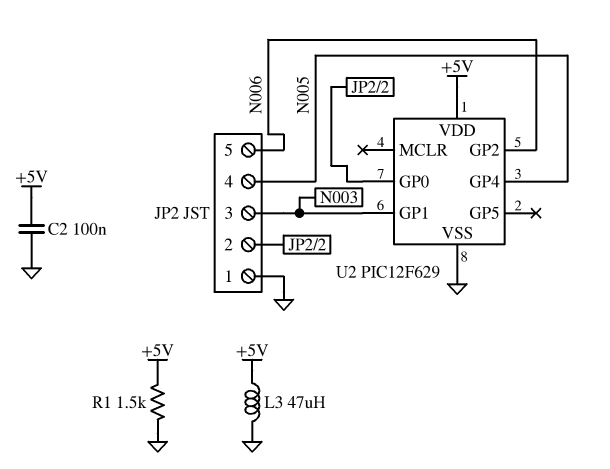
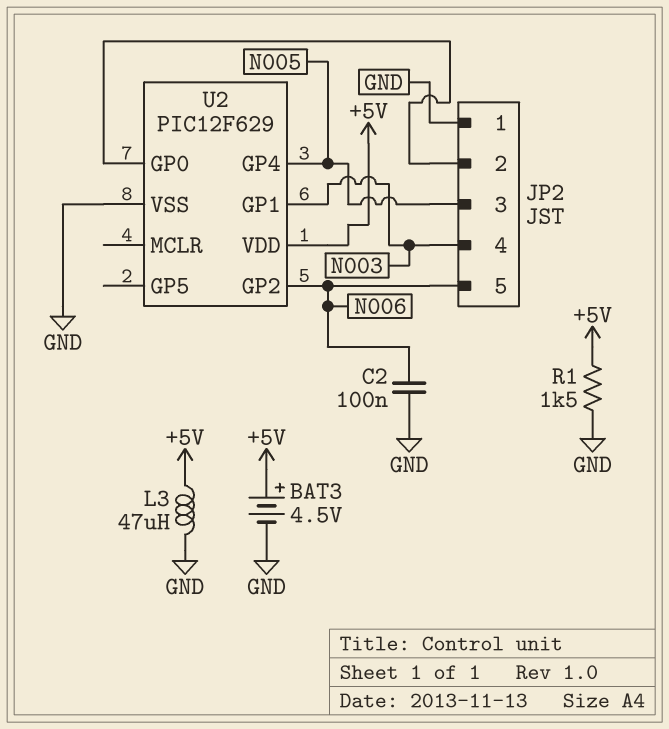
BAT3: none -> 4.5V (plus +5V, minus GND)
C2: 100nF (+5V, GND) -> 100nF (GND, N006)
JP2 pin 3: N003 -> N005
JP2 pin 4: N005 -> N003

